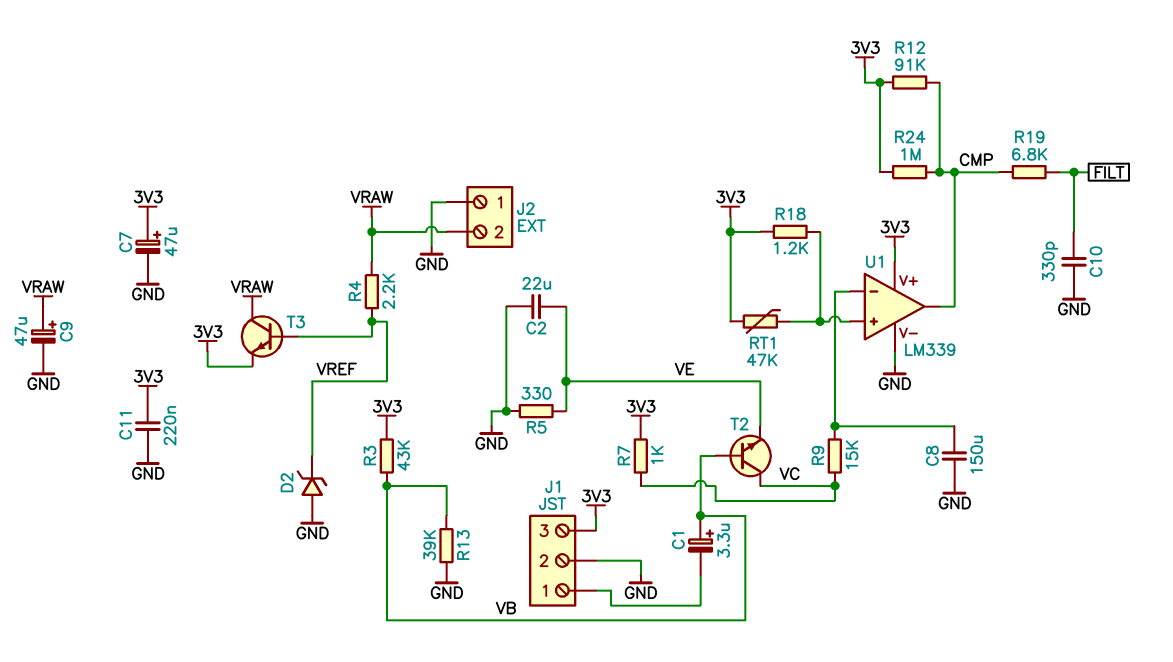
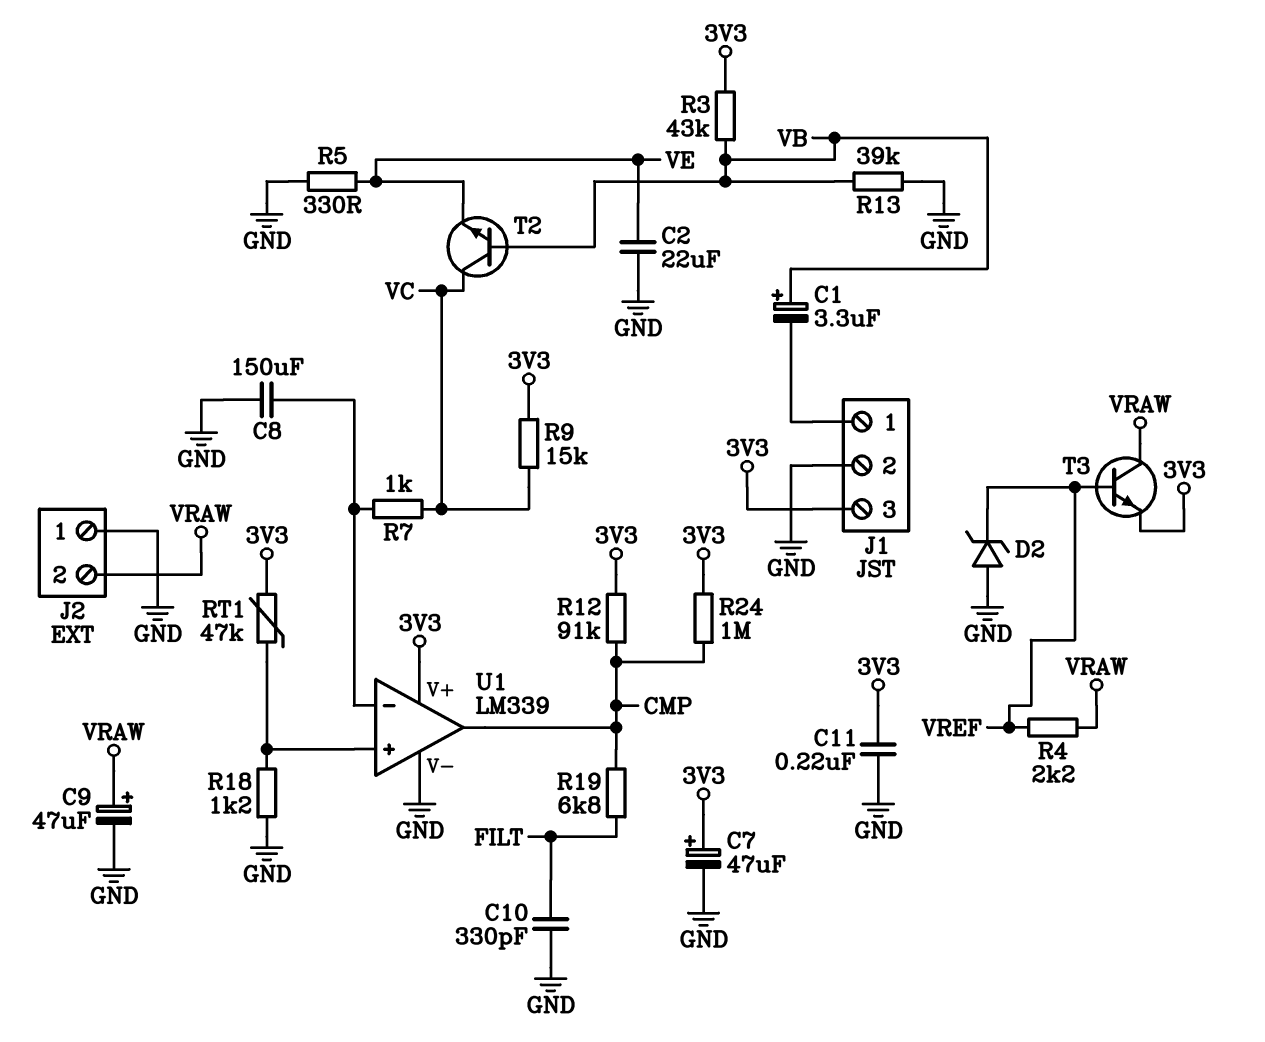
R7: 1k (3V3, VC) -> 1k (U1/in-, VC)
R9: 15k (U1/in-, VC) -> 15k (3V3, VC)
R18: 1.2k (3V3, U1/in+) -> 1.2k (GND, U1/in+)

